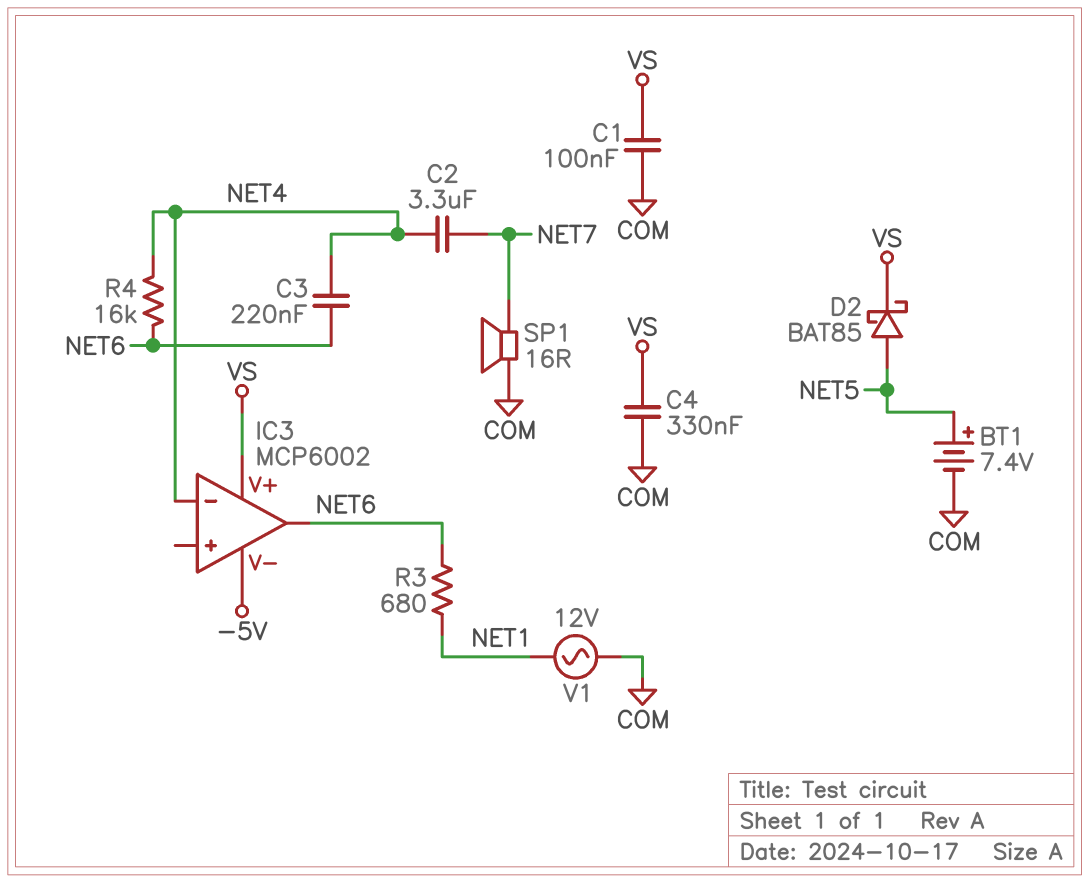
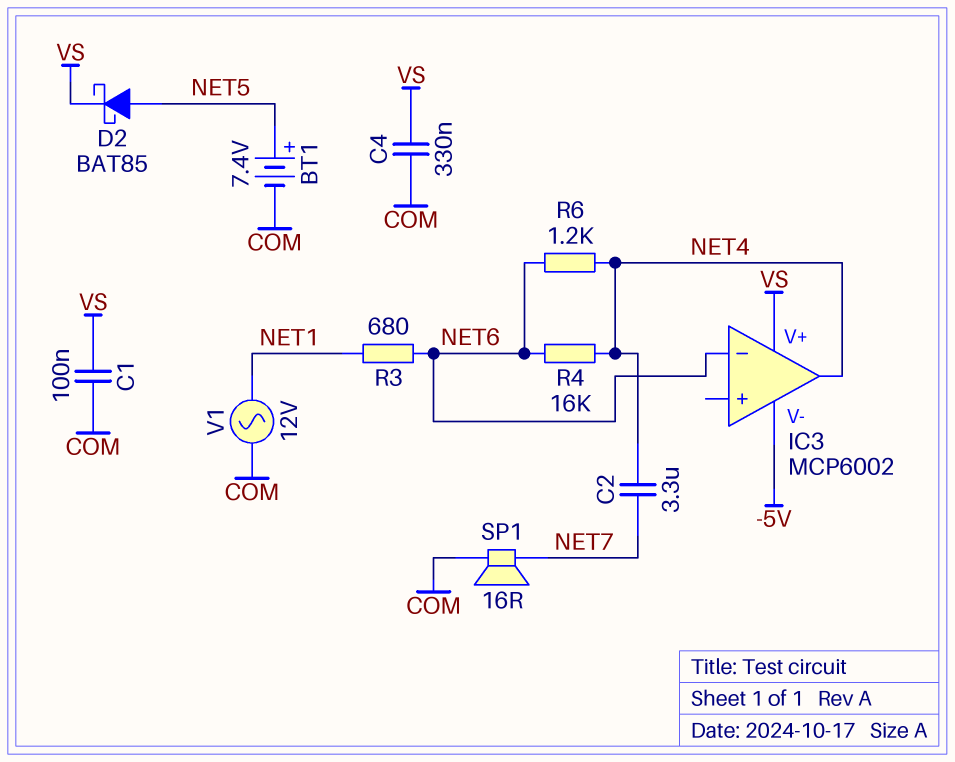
C3: 220nF (NET4, NET6) -> none
IC3 pin in-: NET4 -> NET6
IC3 pin out: NET6 -> NET4
R6: none -> 1.2k (NET4, NET6)

